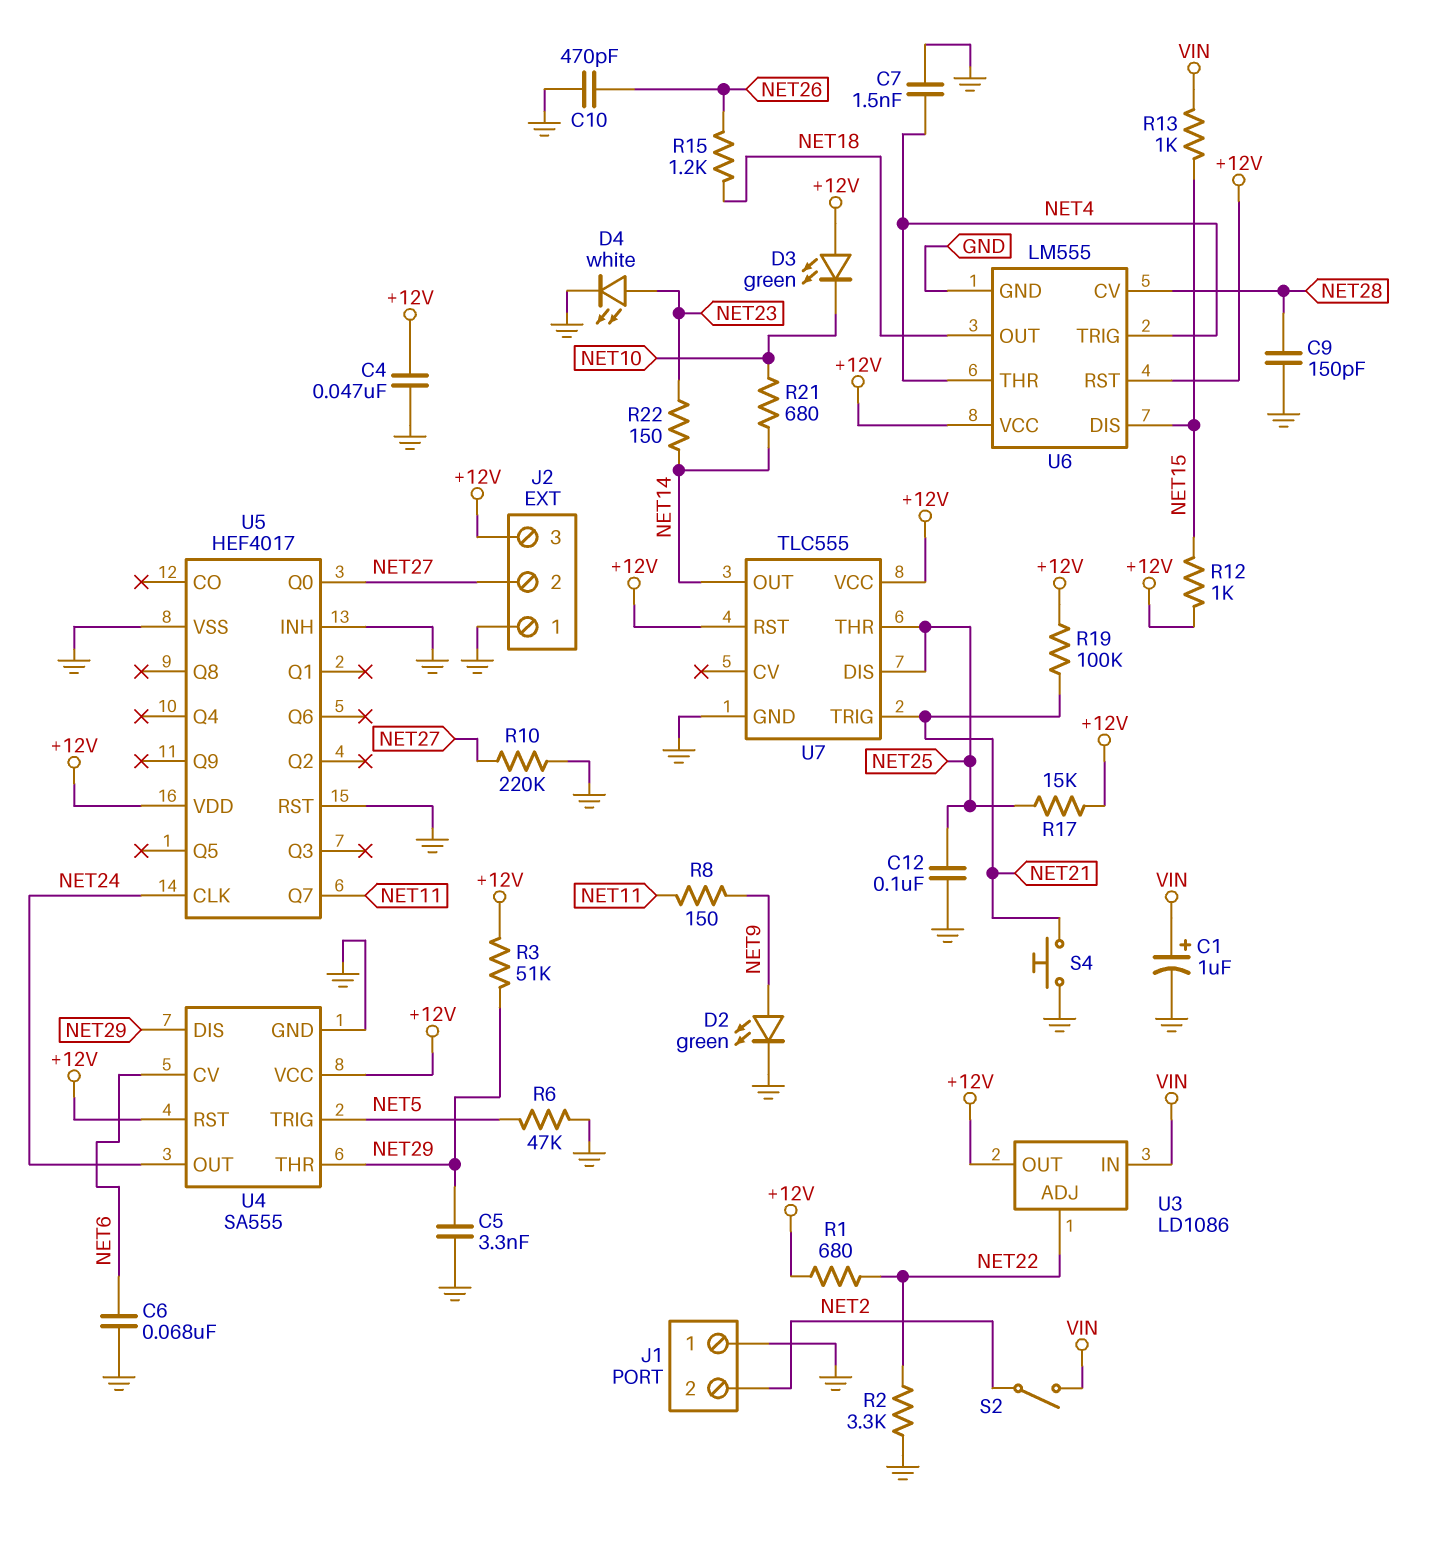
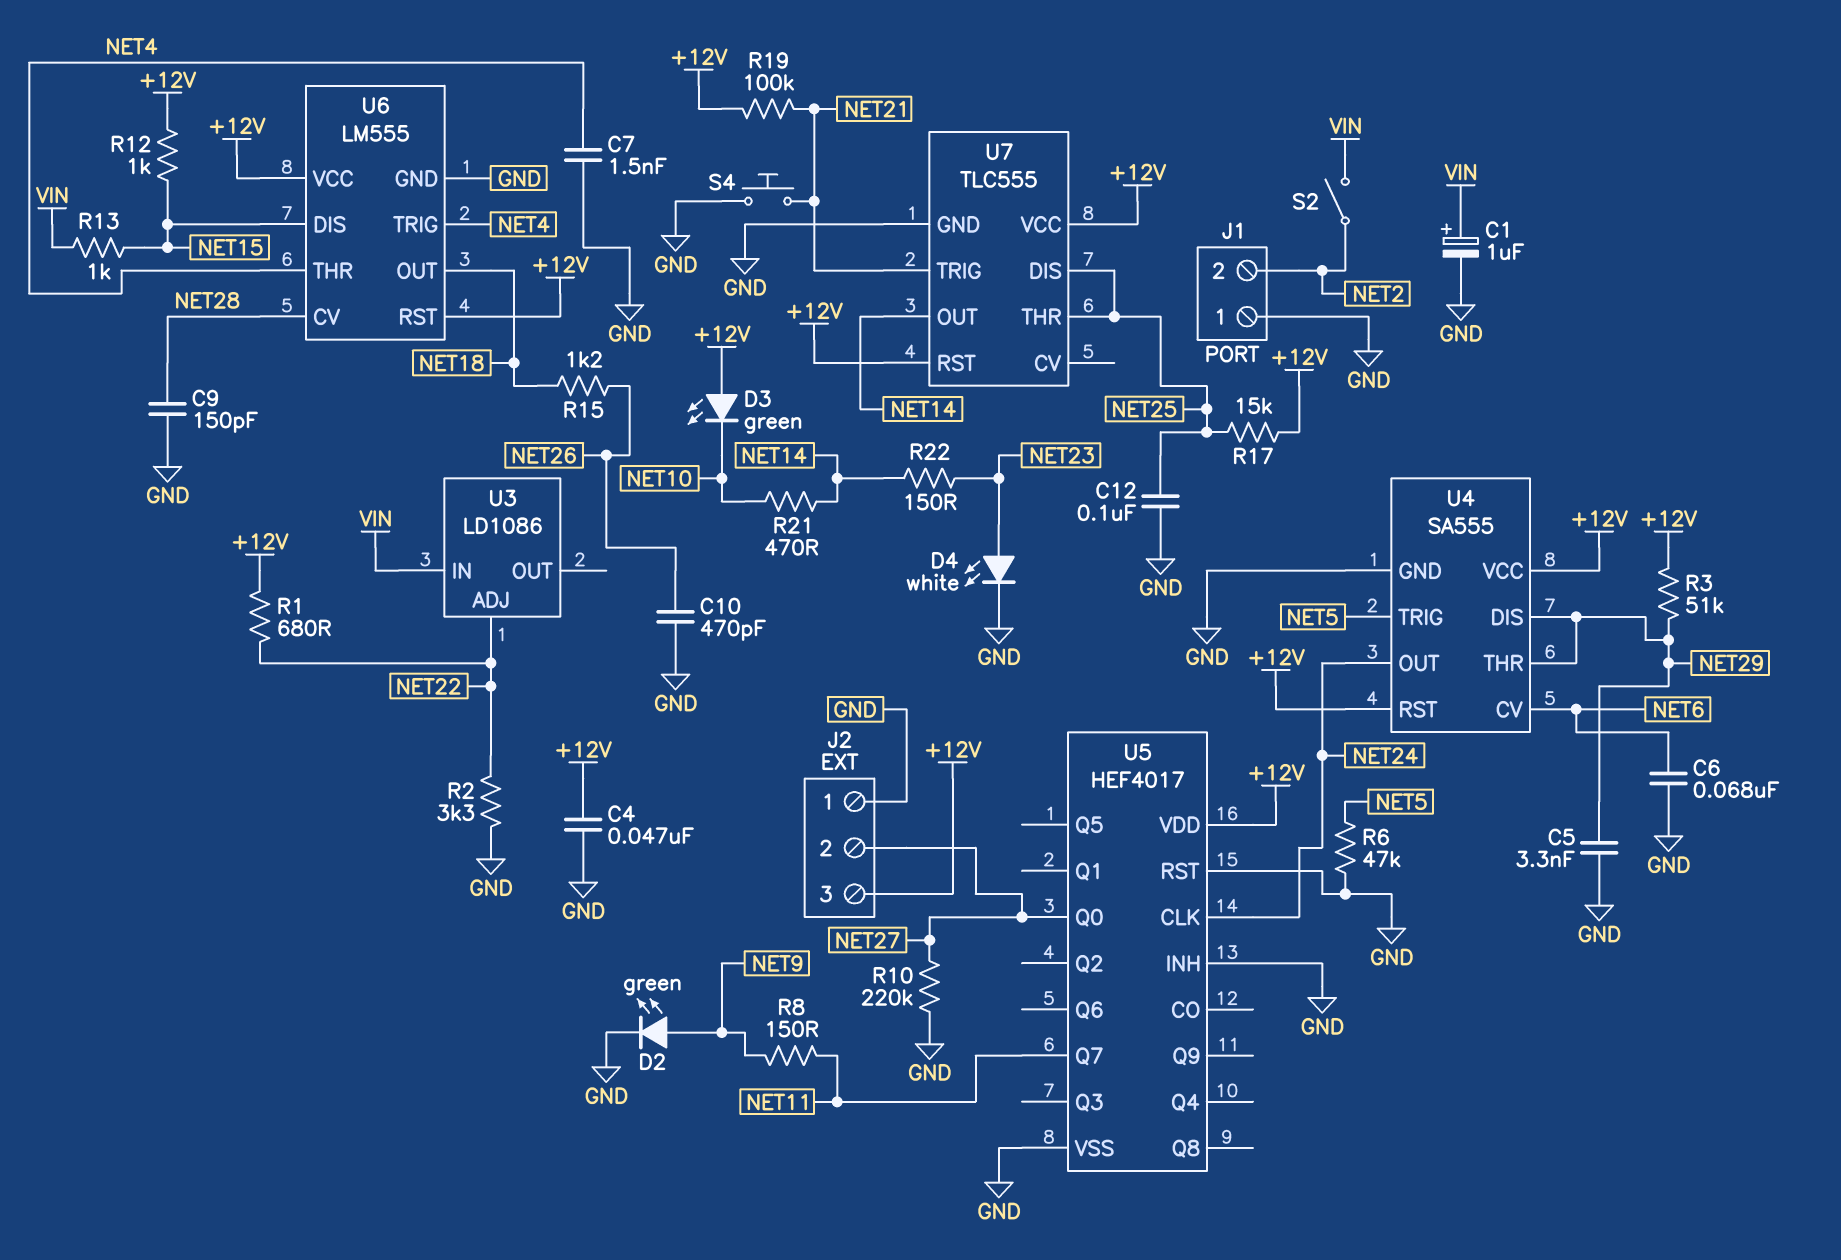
R21: 680 (NET10, NET14) -> 470 (NET10, NET14)
U3 pin OUT: +12V -> none

